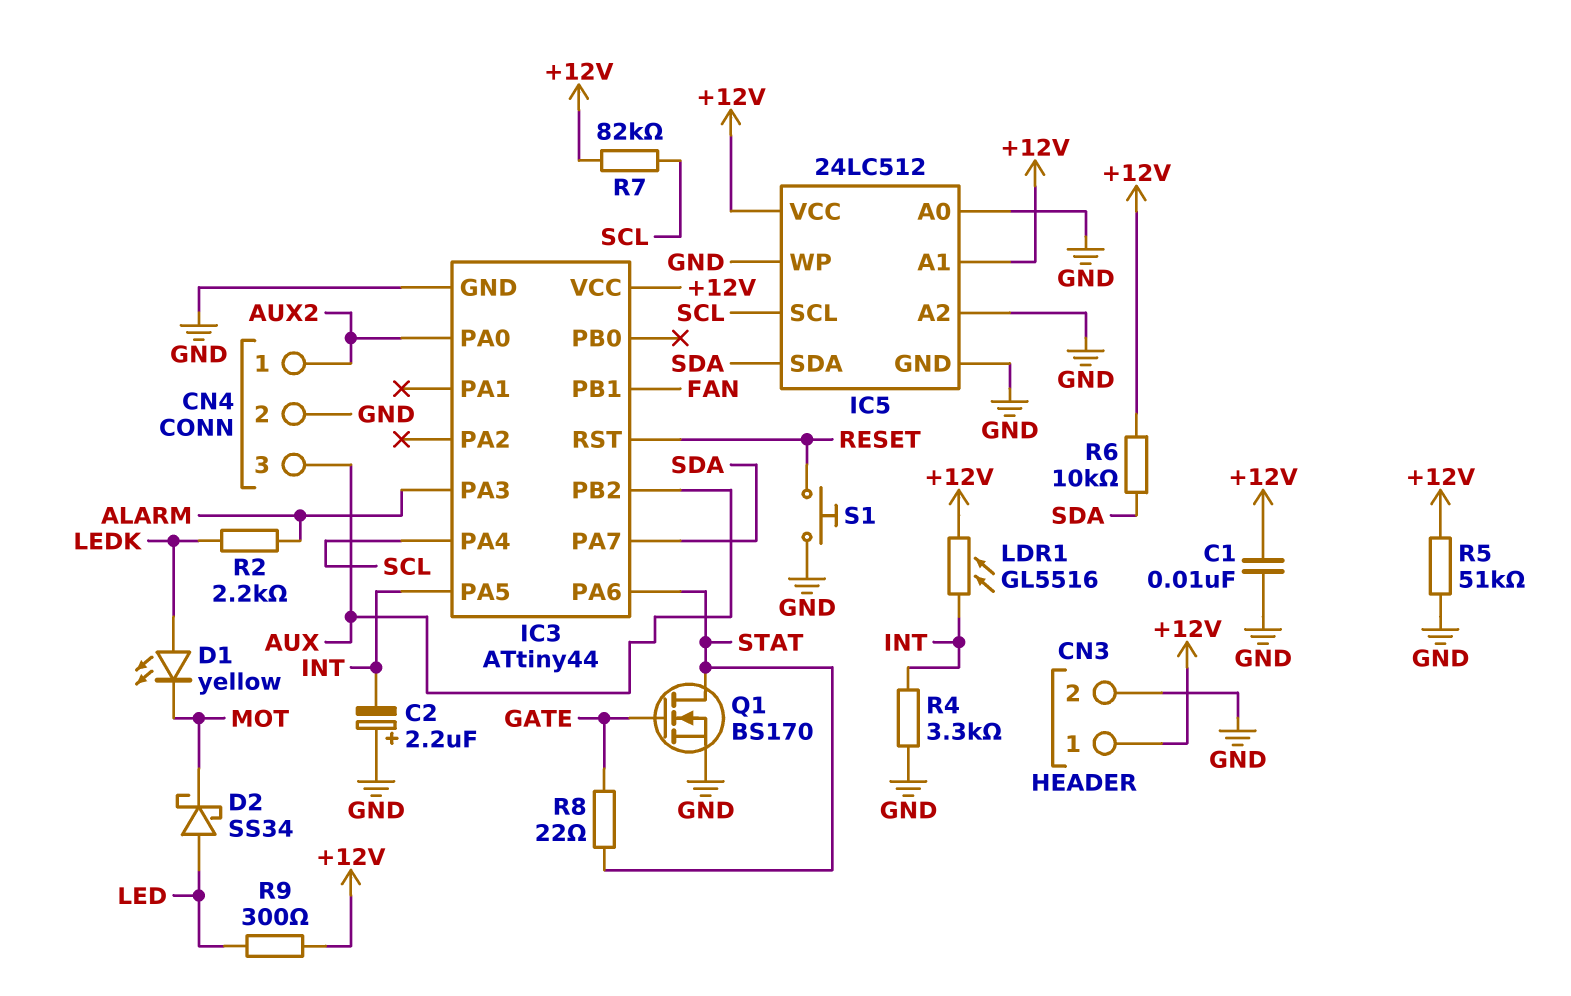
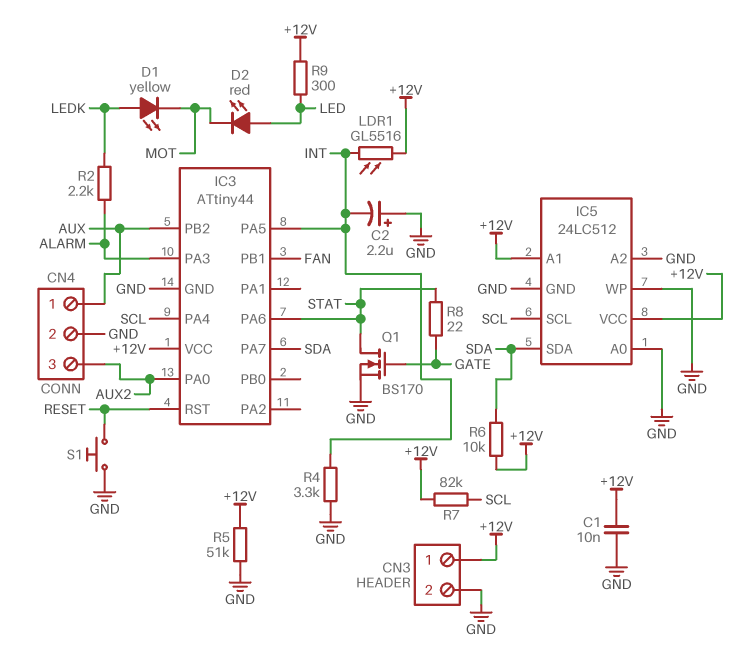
CN4 pin 1: AUX2 -> AUX
CN4 pin 3: AUX -> AUX2
D2: schottky SS34 (A LED, K MOT) -> LED red (A LED, K MOT)

